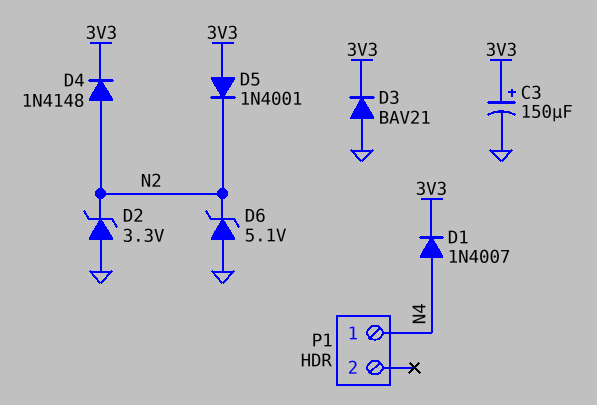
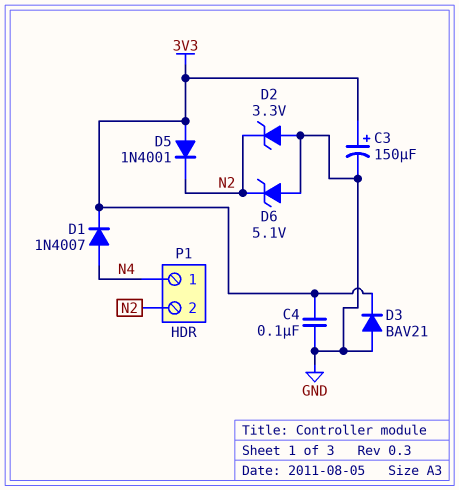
C4: none -> 100nF (3V3, GND)
D4: diode 1N4148 (A N2, K 3V3) -> none
P1 pin 2: none -> N2

